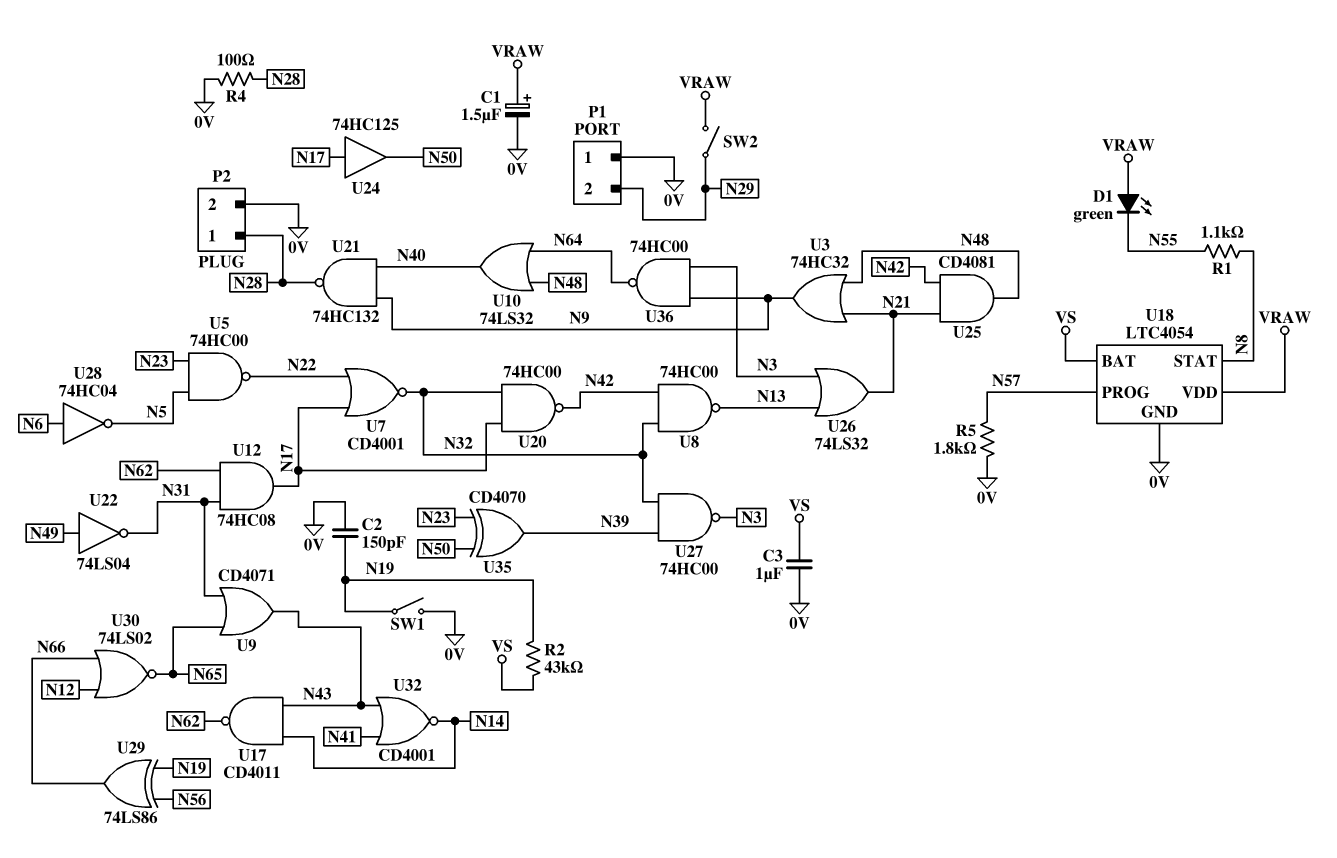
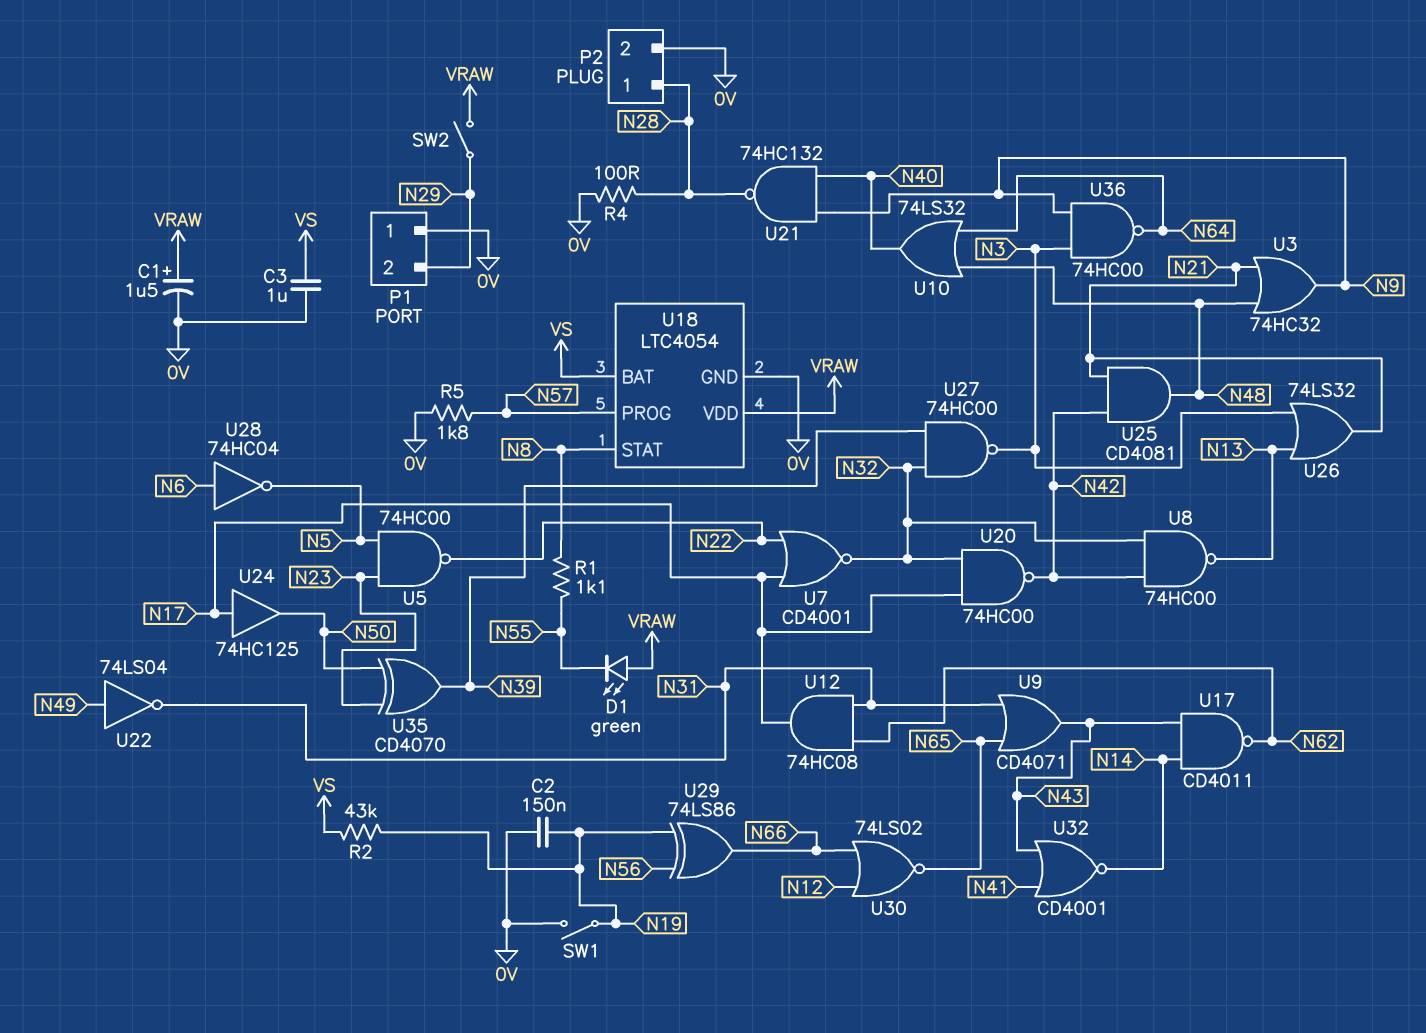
C2: 150pF (0V, N19) -> 150nF (0V, N19)

